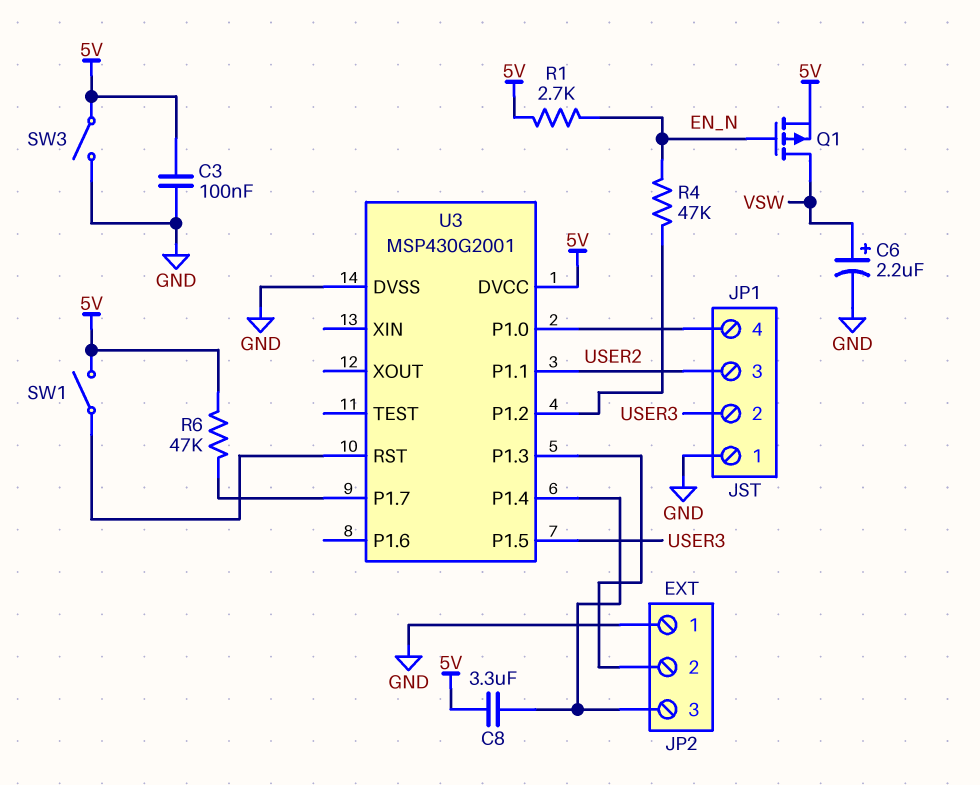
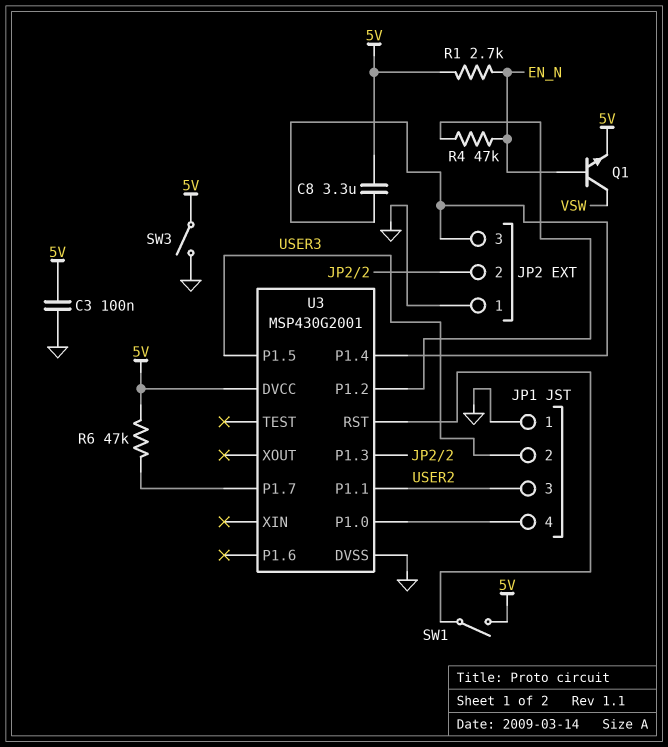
C6: 2.2uF (plus VSW, minus GND) -> none
Q1: PMOS (G EN_N, D VSW, S 5V) -> NPN (B EN_N, C VSW, E 5V)

